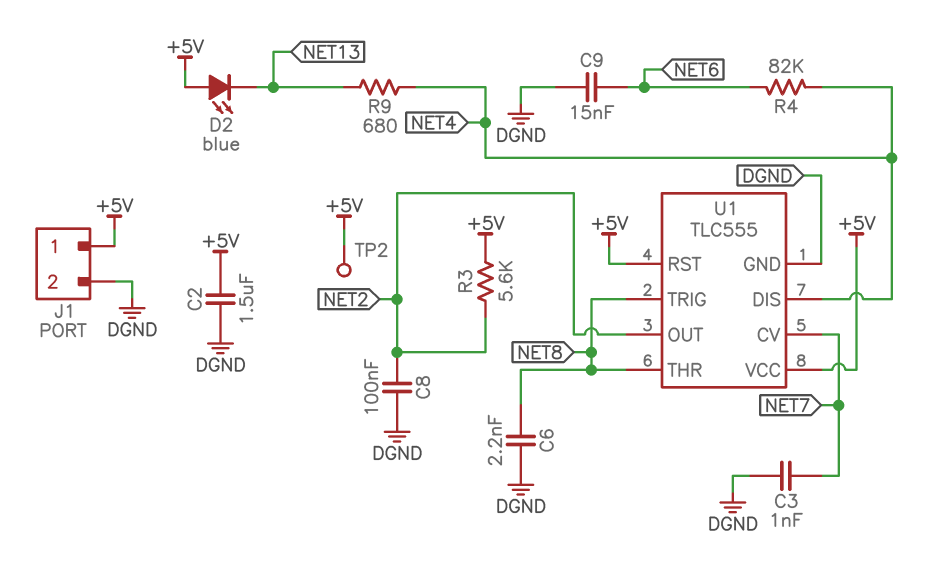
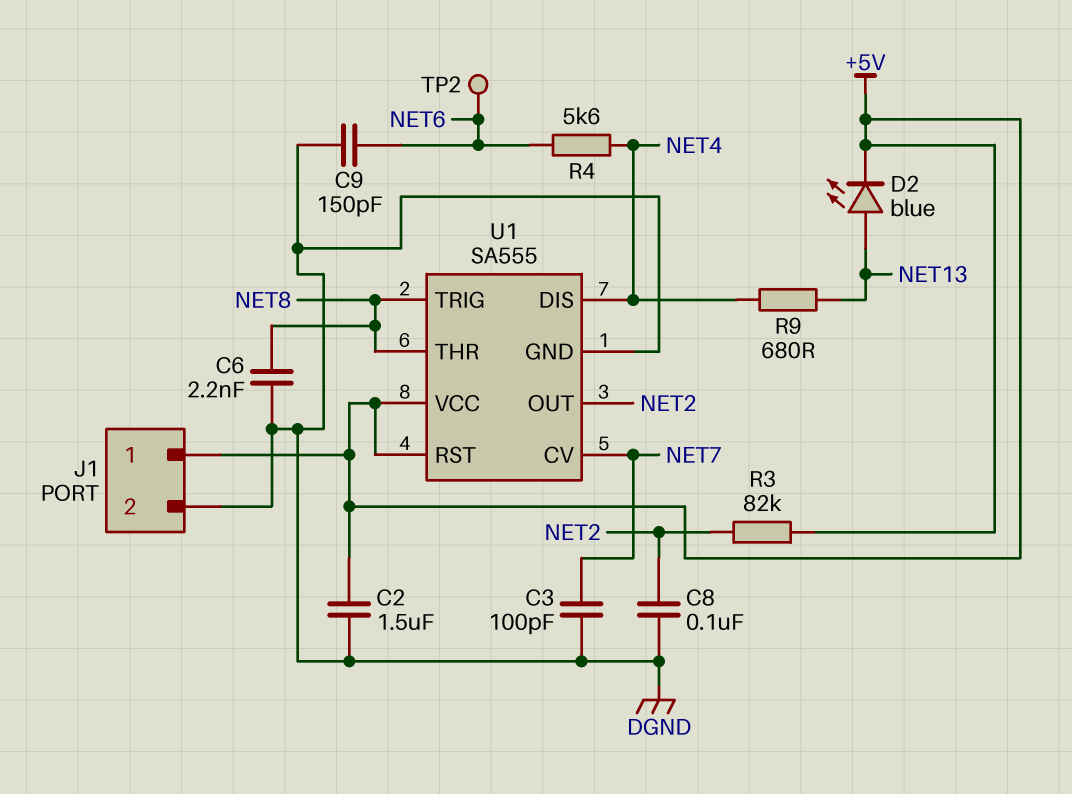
C3: 1nF (DGND, NET7) -> 100pF (DGND, NET7)
C9: 15nF (DGND, NET6) -> 150pF (DGND, NET6)
D2: LED blue (A +5V, K NET13) -> LED blue (A NET13, K +5V)
R3: 5.6k (+5V, NET2) -> 82k (+5V, NET2)
R4: 82k (NET4, NET6) -> 5.6k (NET4, NET6)
TP2: test point (+5V) -> test point (NET6)
U1: TLC555 -> SA555

